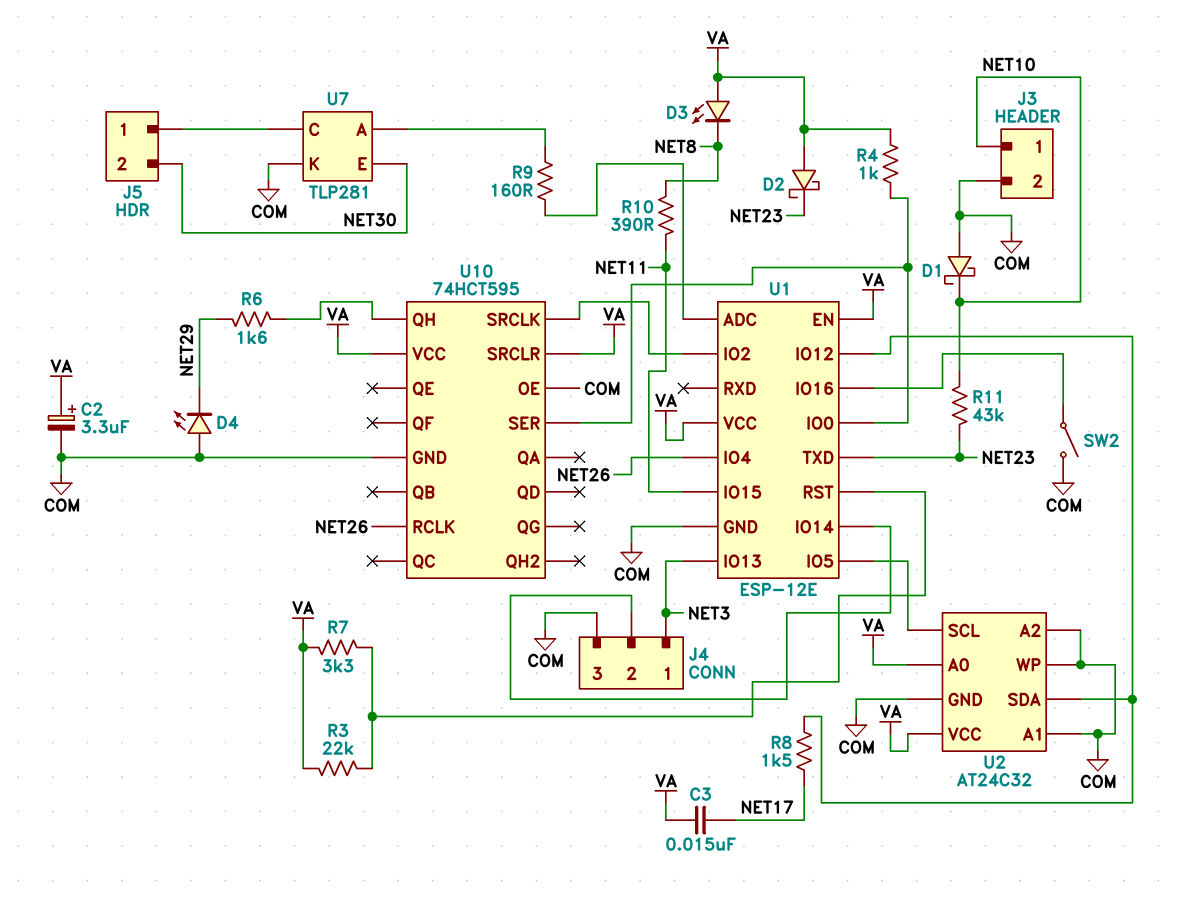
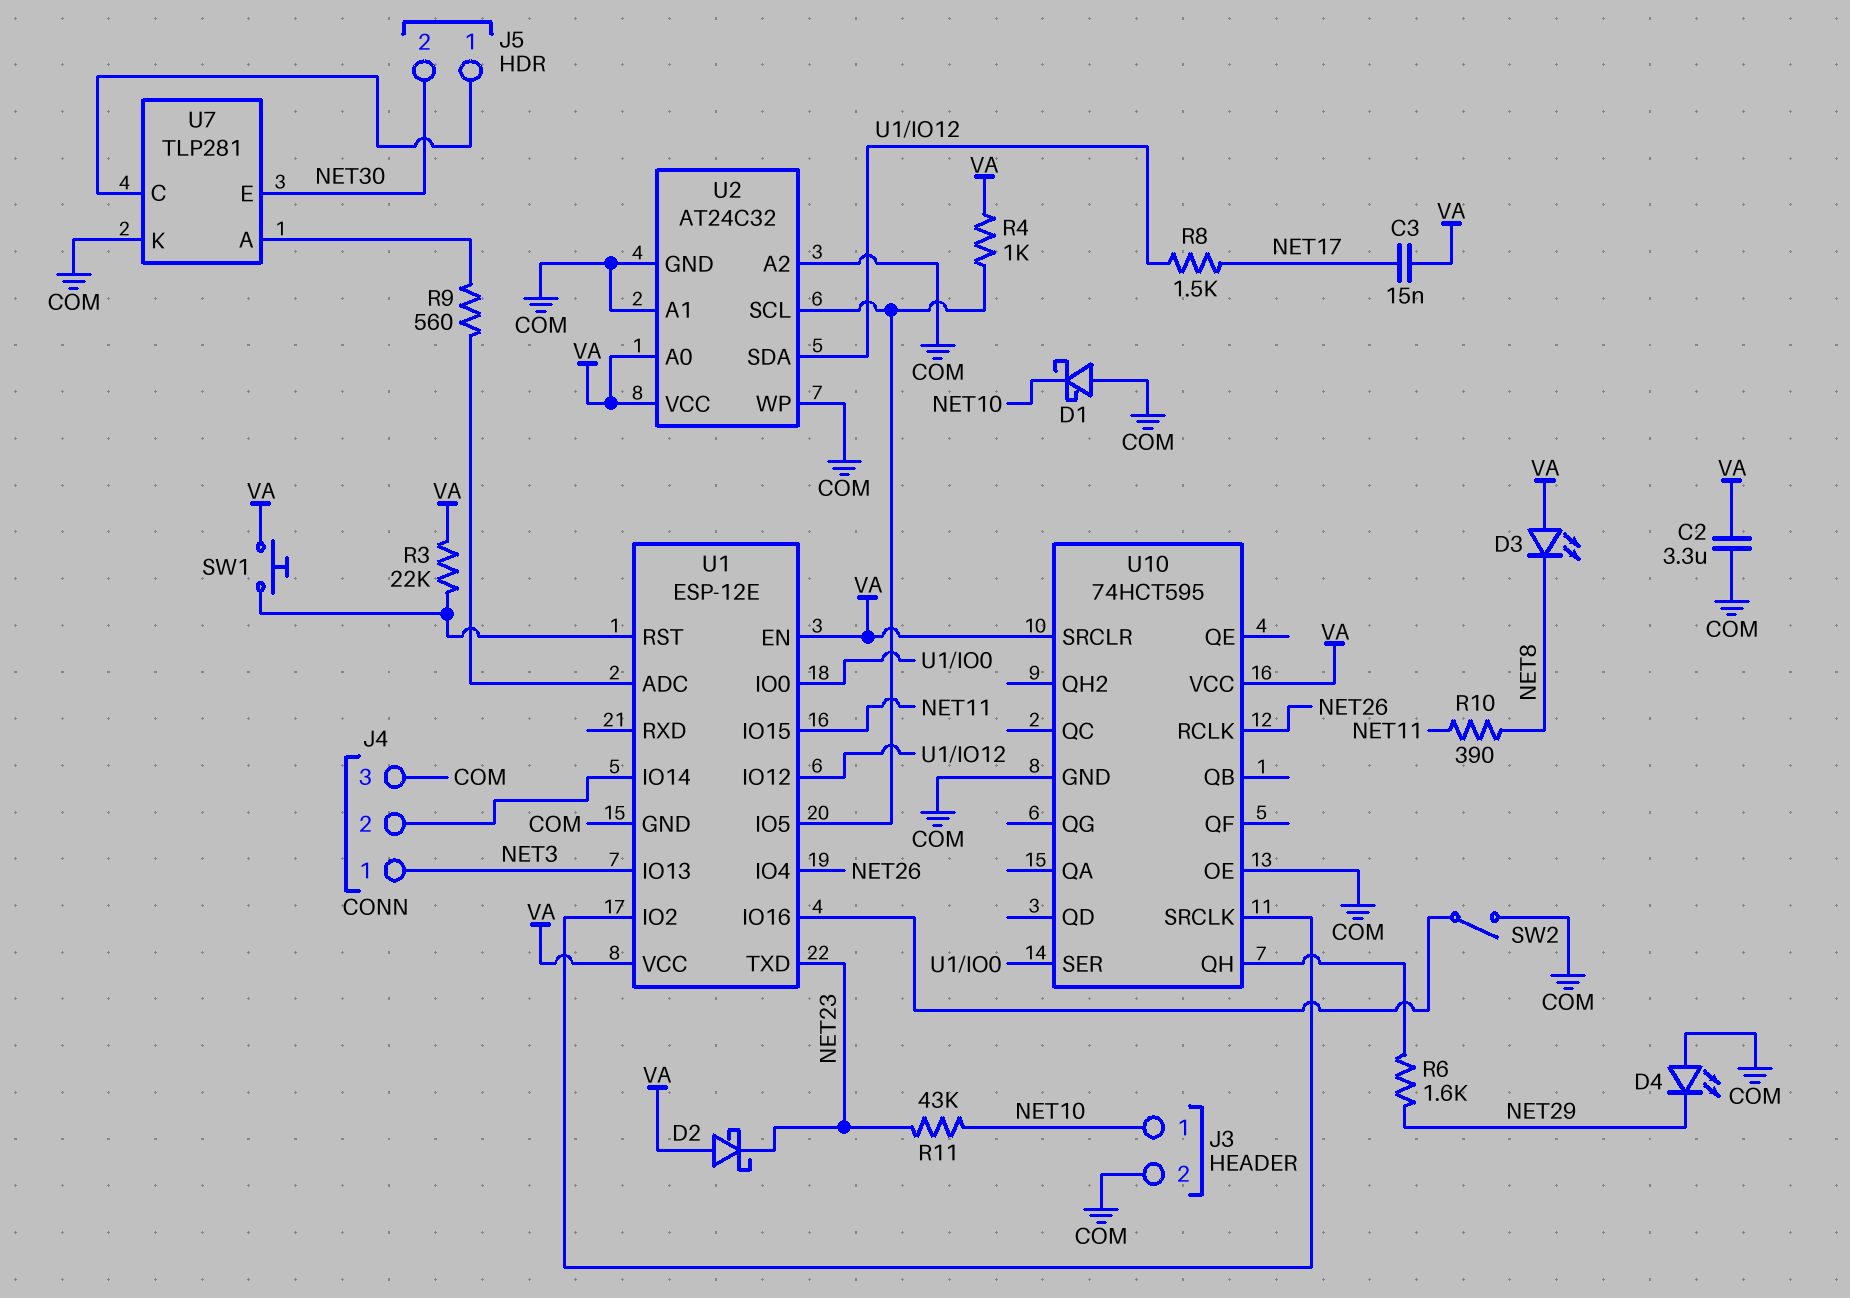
C2: 3.3uF (plus VA, minus COM) -> 3.3uF (COM, VA)
R4: 1k (U1/IO0, VA) -> 1k (U1/IO5, VA)
R7: 3.3k (U1/RST, VA) -> none
R9: 160 (U1/ADC, U7/A) -> 560 (U1/ADC, U7/A)
SW1: none -> button (U1/RST, VA)

